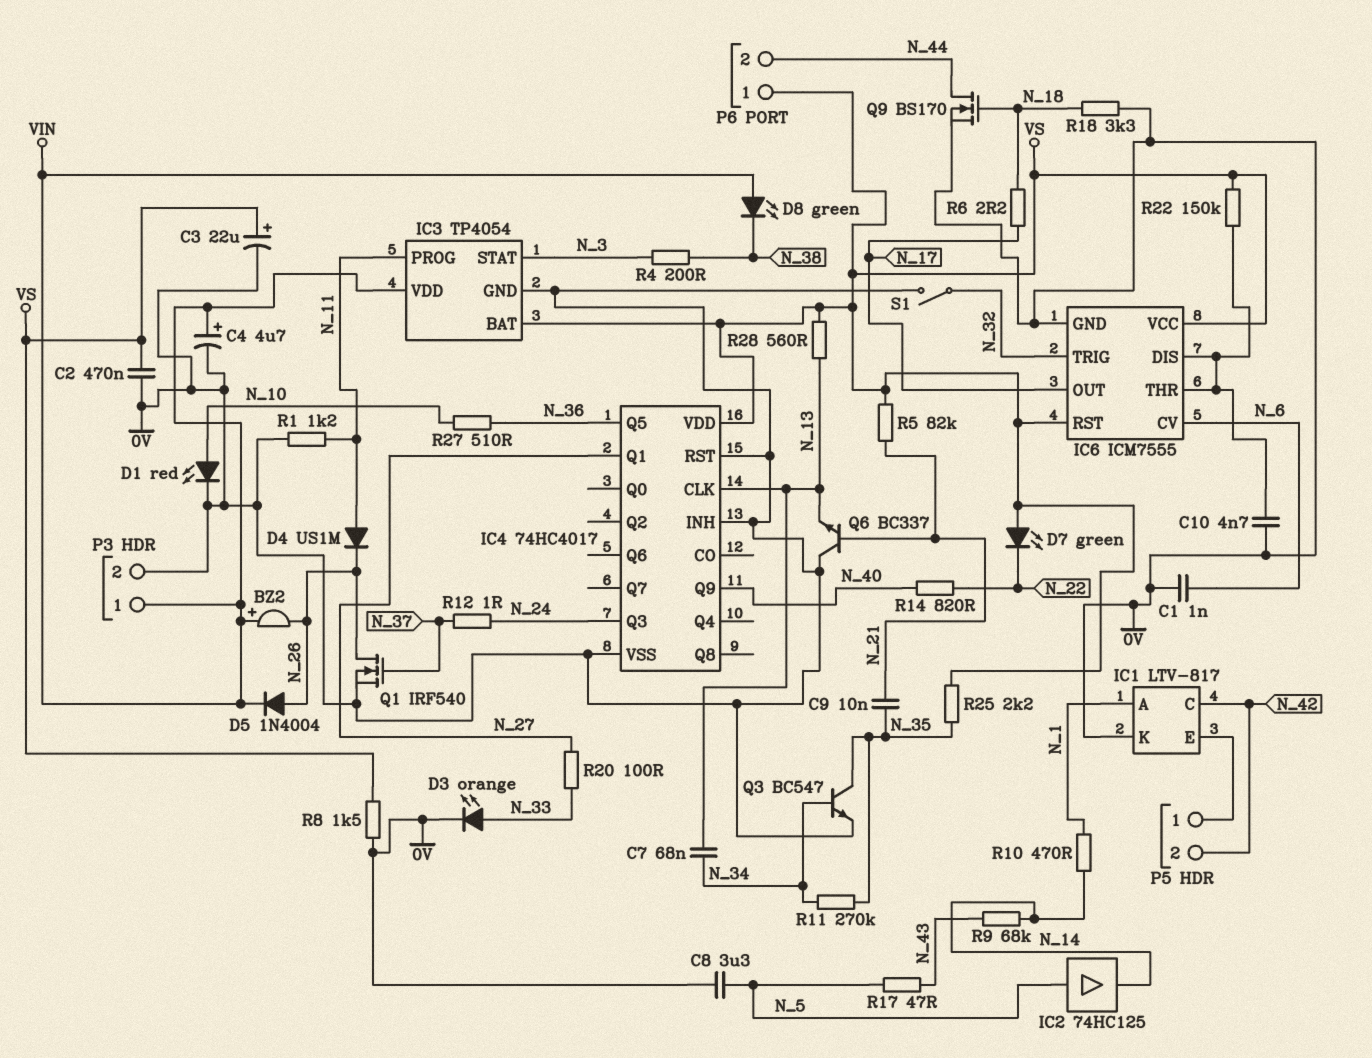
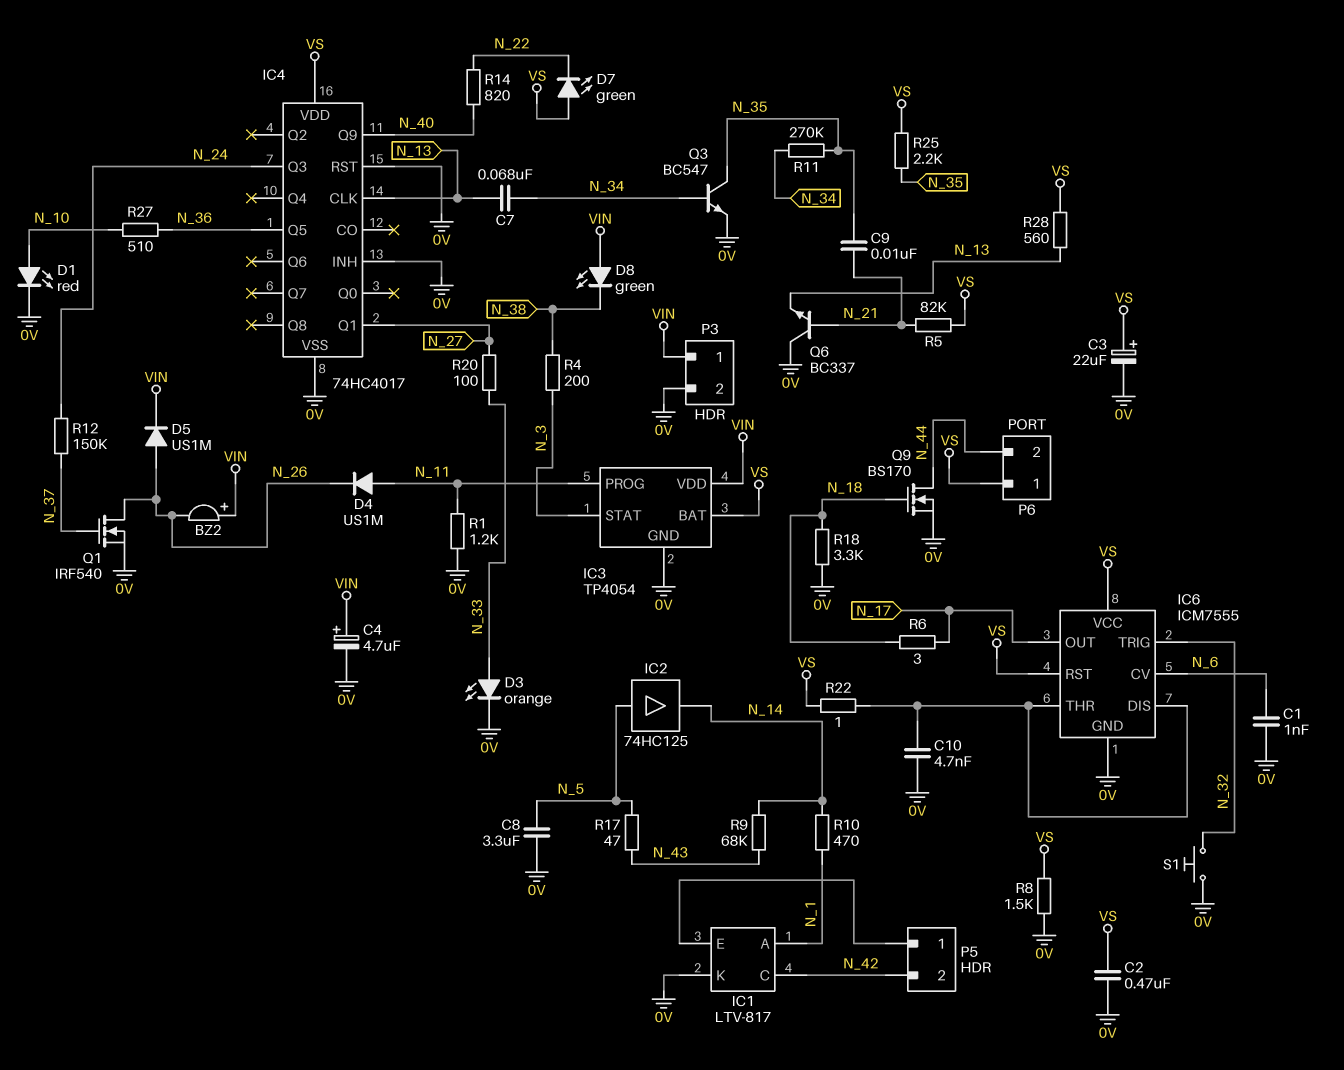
D5: diode 1N4004 (A N_26, K VIN) -> diode US1M (A N_26, K VIN)
R6: 2.2 (N_17, N_18) -> 3 (N_17, N_18)
R12: 1 (N_24, N_37) -> 150k (N_24, N_37)
R22: 150k (IC6/DIS, VS) -> 1 (IC6/DIS, VS)
S1: switch (0V, N_32) -> button (0V, N_32)

